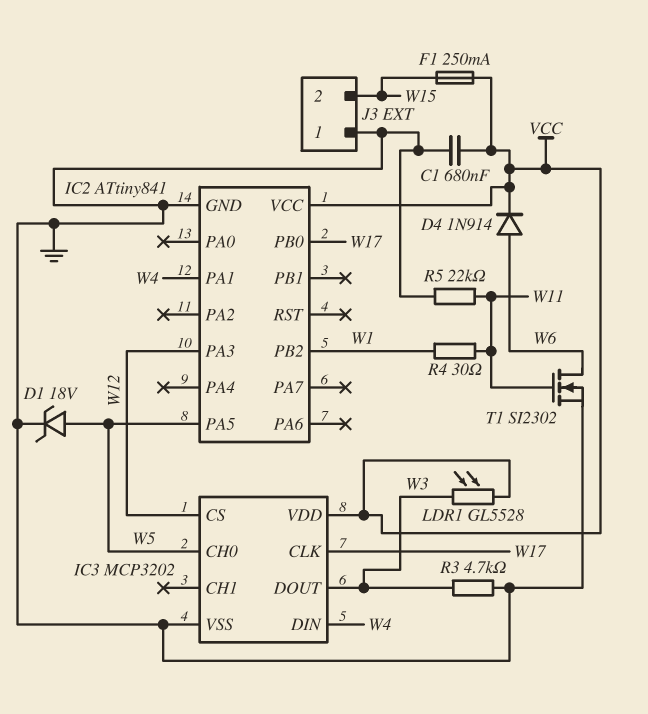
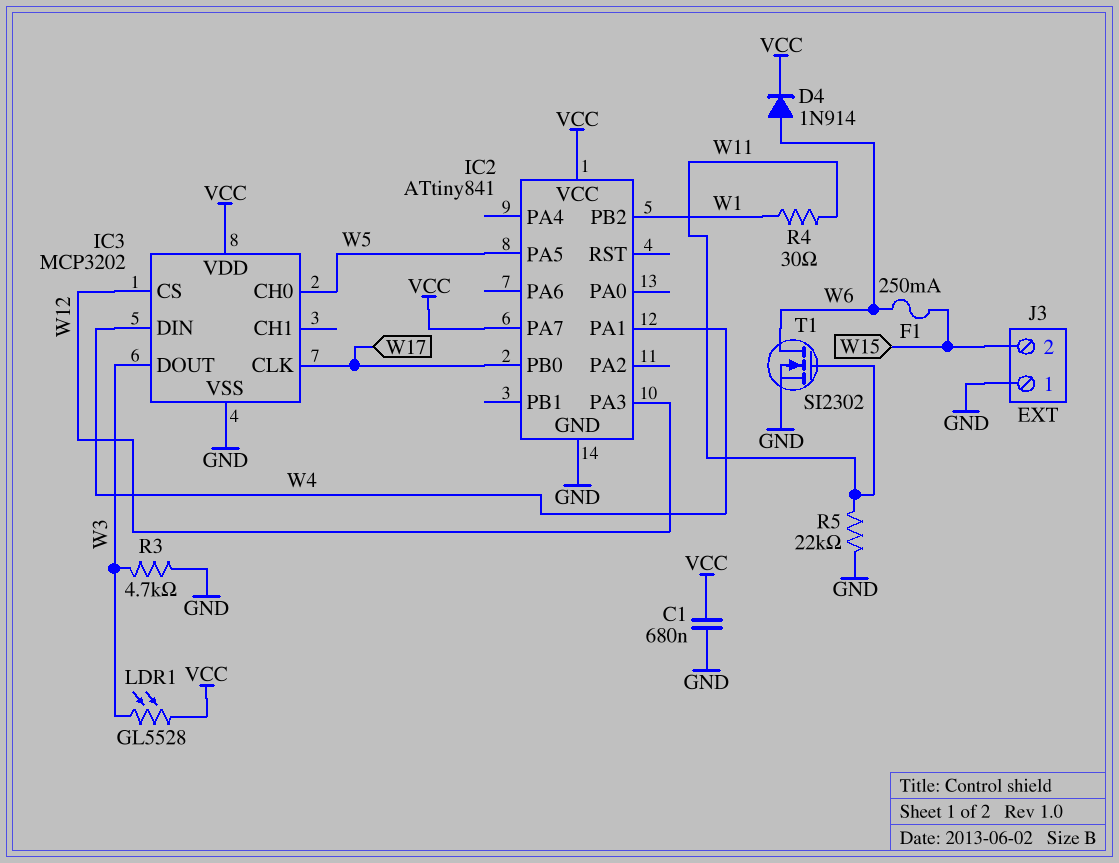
D1: zener 18V (A W5, K GND) -> none
F1: 250mA (VCC, W15) -> 250mA (W6, W15)
IC2 pin PA7: none -> VCC

